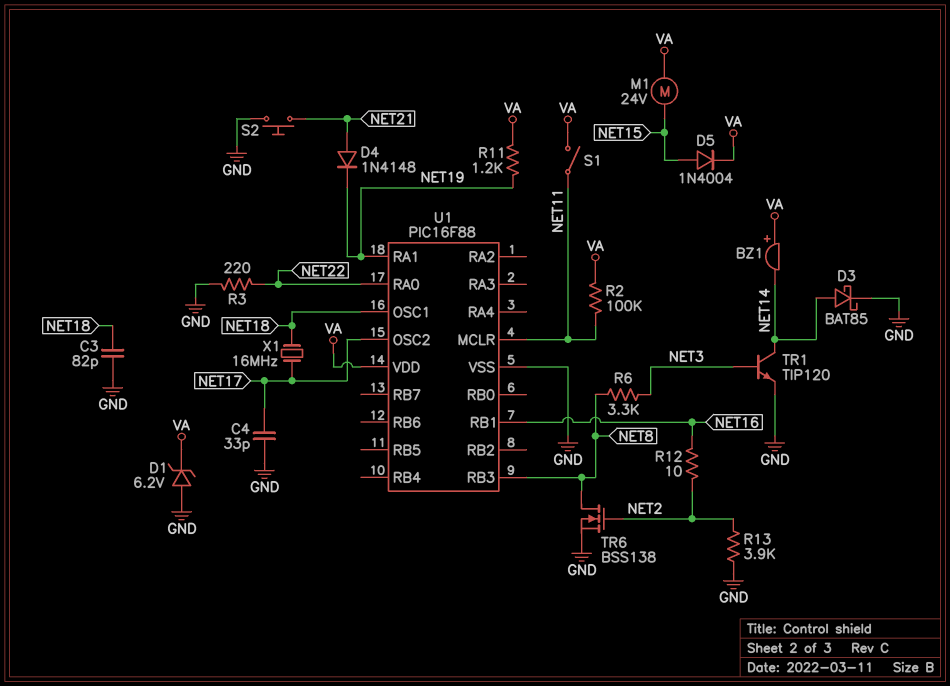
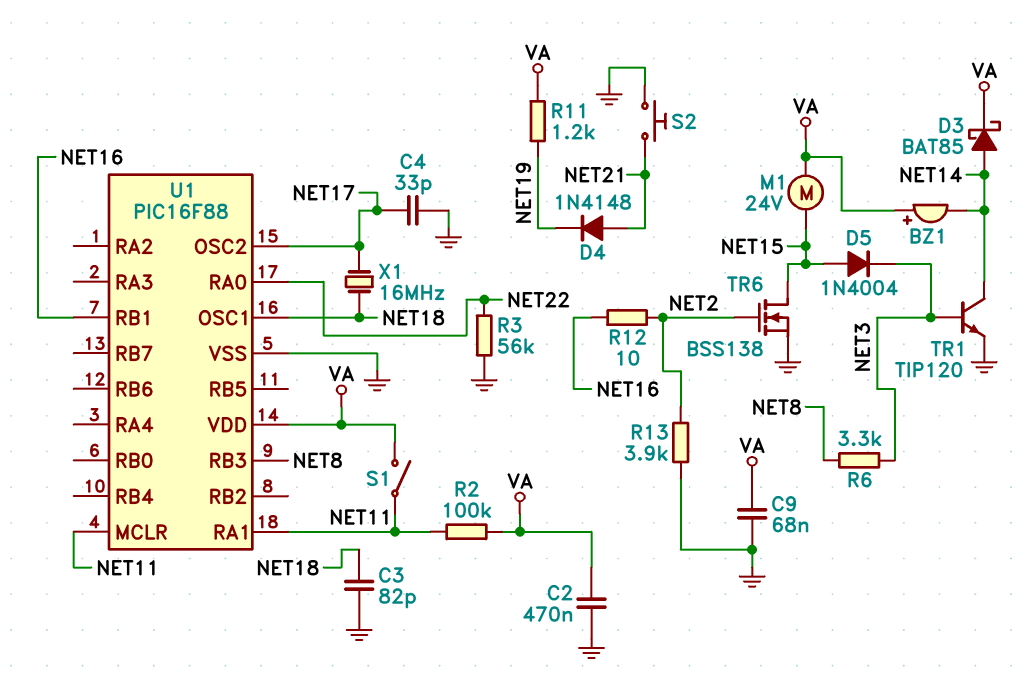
C2: none -> 470nF (GND, VA)
C9: none -> 68nF (GND, VA)
D1: zener 6.2V (A GND, K VA) -> none
D3: schottky BAT85 (A NET14, K GND) -> schottky BAT85 (A NET14, K VA)
D5: diode 1N4004 (A NET15, K VA) -> diode 1N4004 (A NET15, K NET3)
R3: 220 (GND, NET22) -> 56k (GND, NET22)
TR6: NMOS BSS138 (G NET2, D NET8, S GND) -> NMOS BSS138 (G NET2, D NET15, S GND)
U1 pin RA1: NET19 -> NET11

